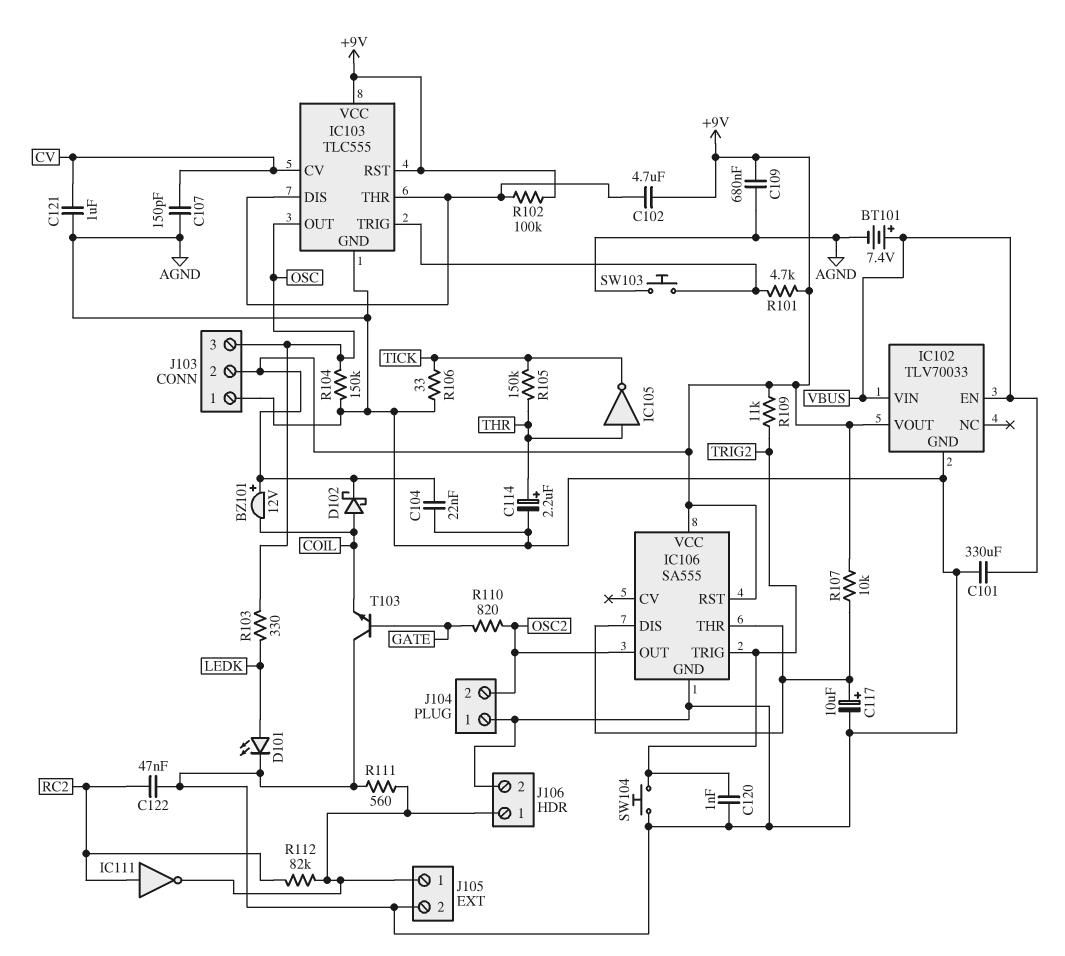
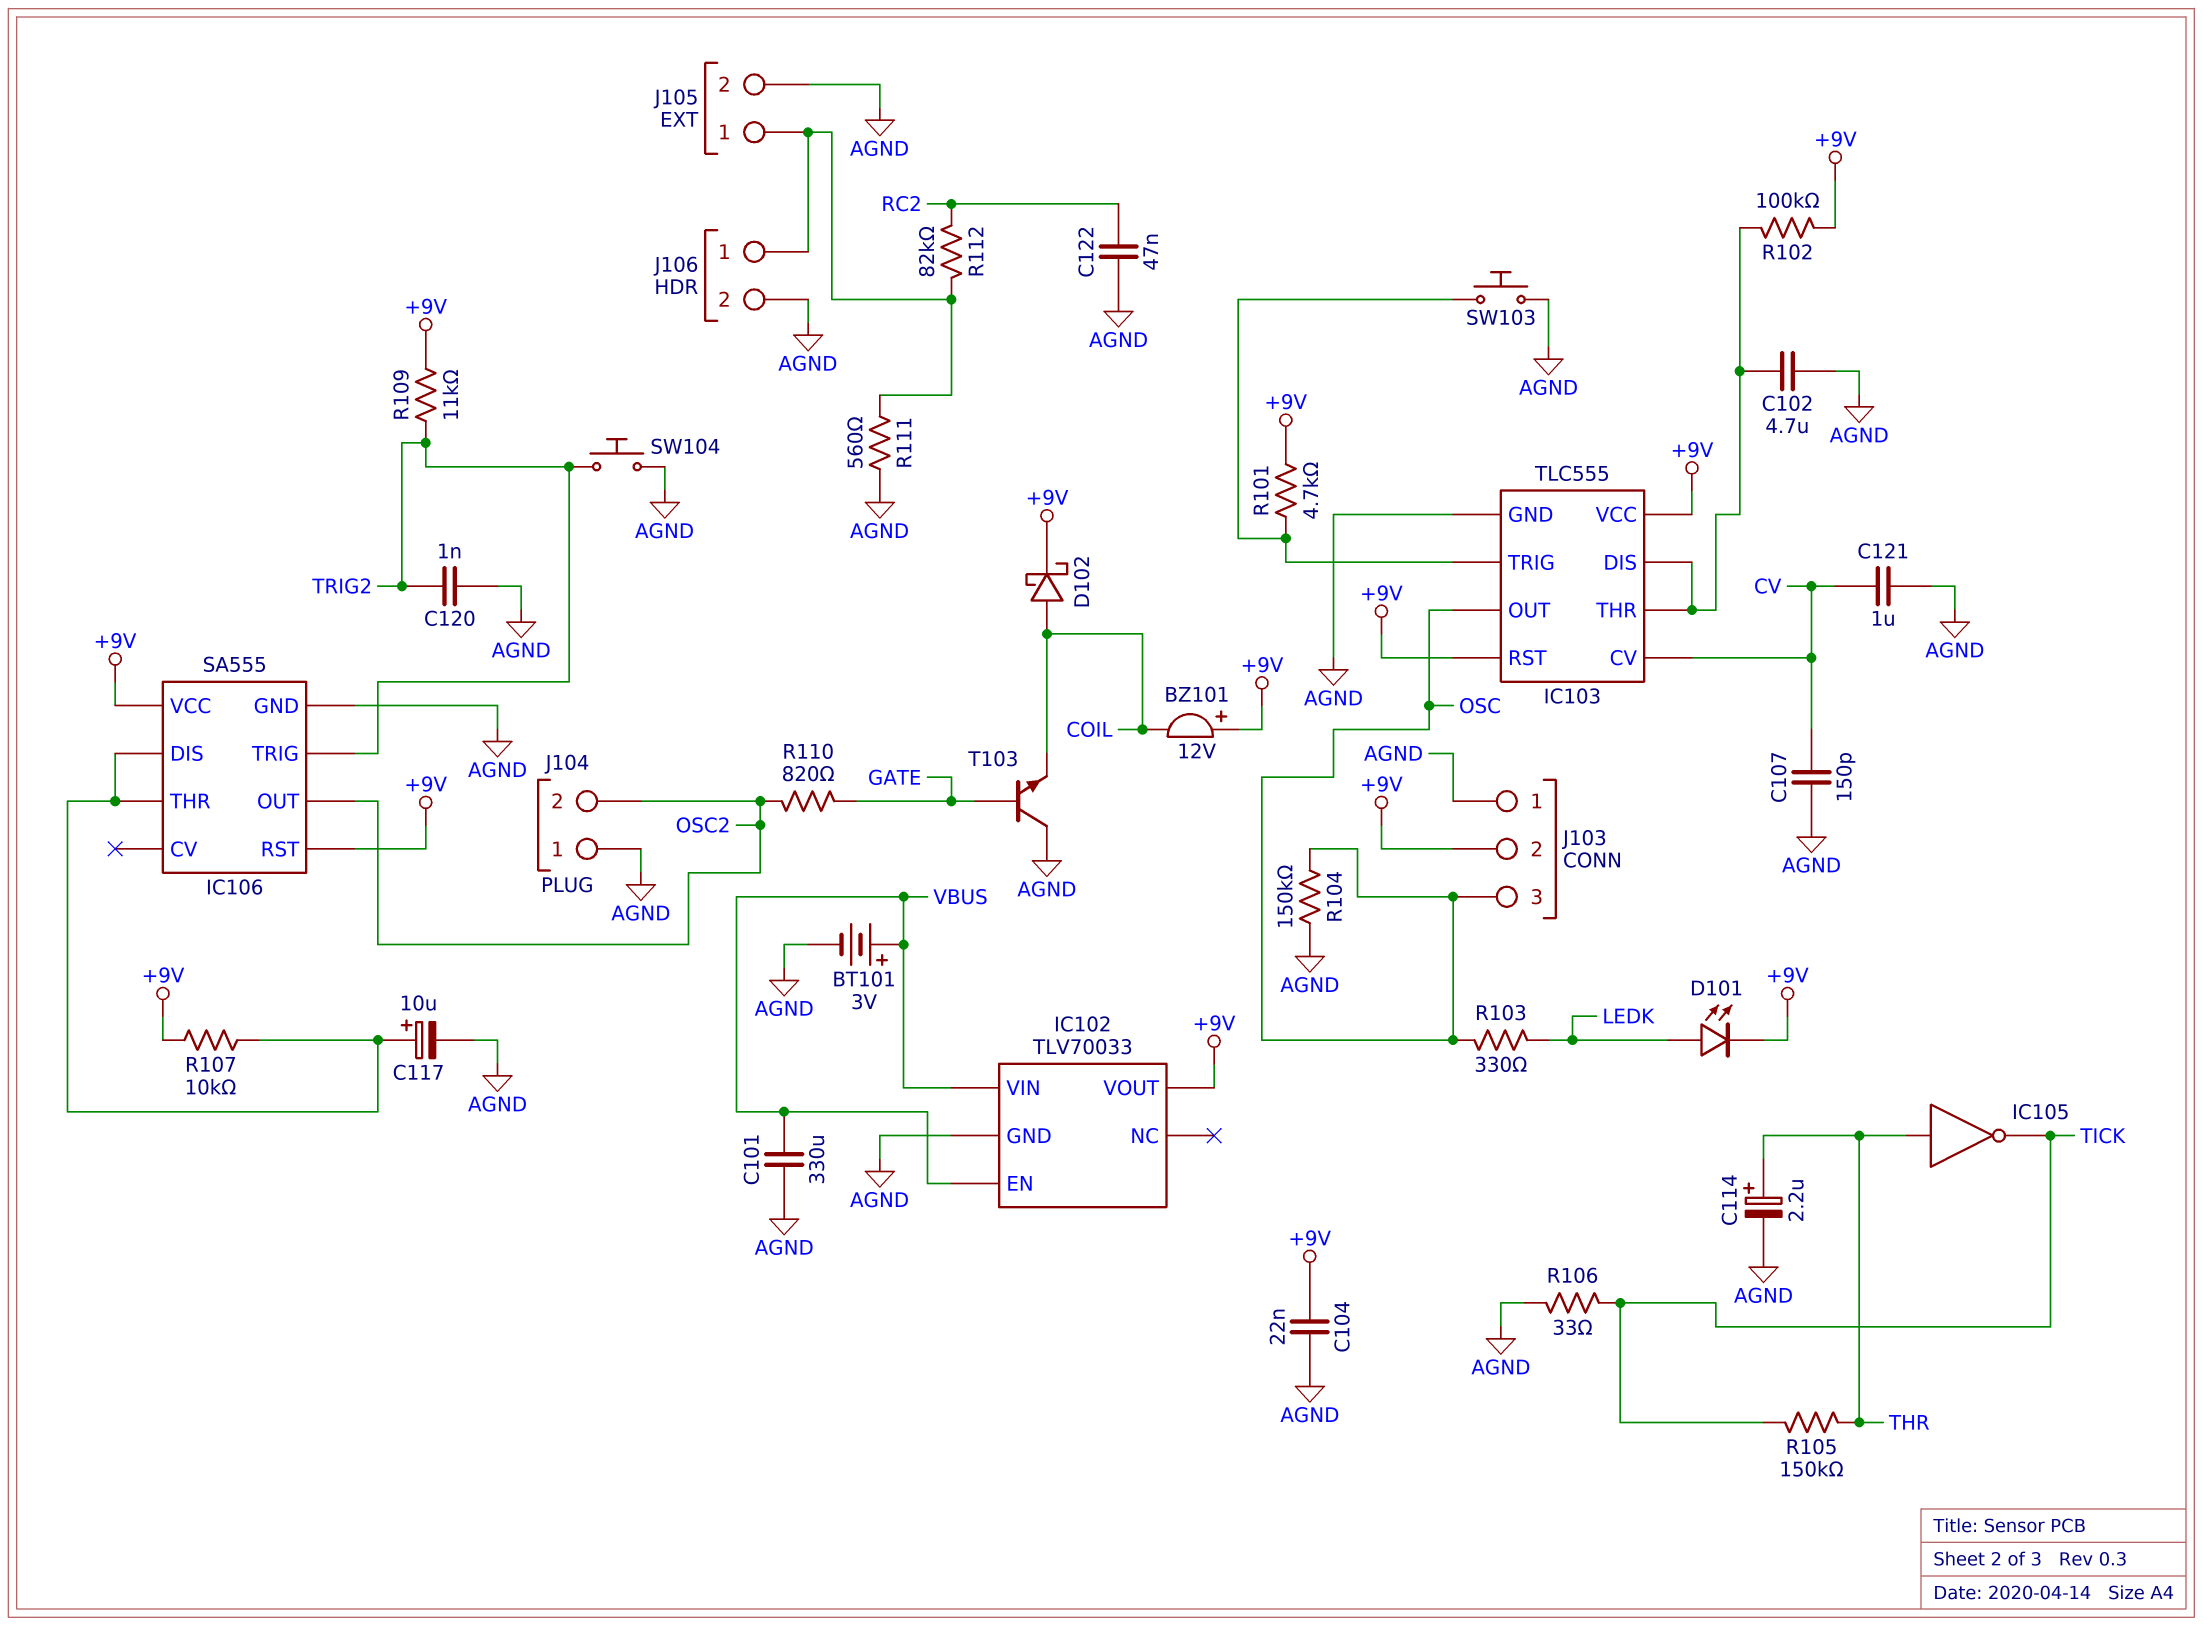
BT101: 7.4V (plus VBUS, minus AGND) -> 3V (plus VBUS, minus AGND)
C102: 4.7uF (+9V, IC103/DIS) -> 4.7uF (AGND, IC103/DIS)
C109: 680nF (+9V, AGND) -> none
D101: LED (A LEDK, K AGND) -> LED (A LEDK, K +9V)
IC111: NOT (in RC2, out J105/1) -> none

